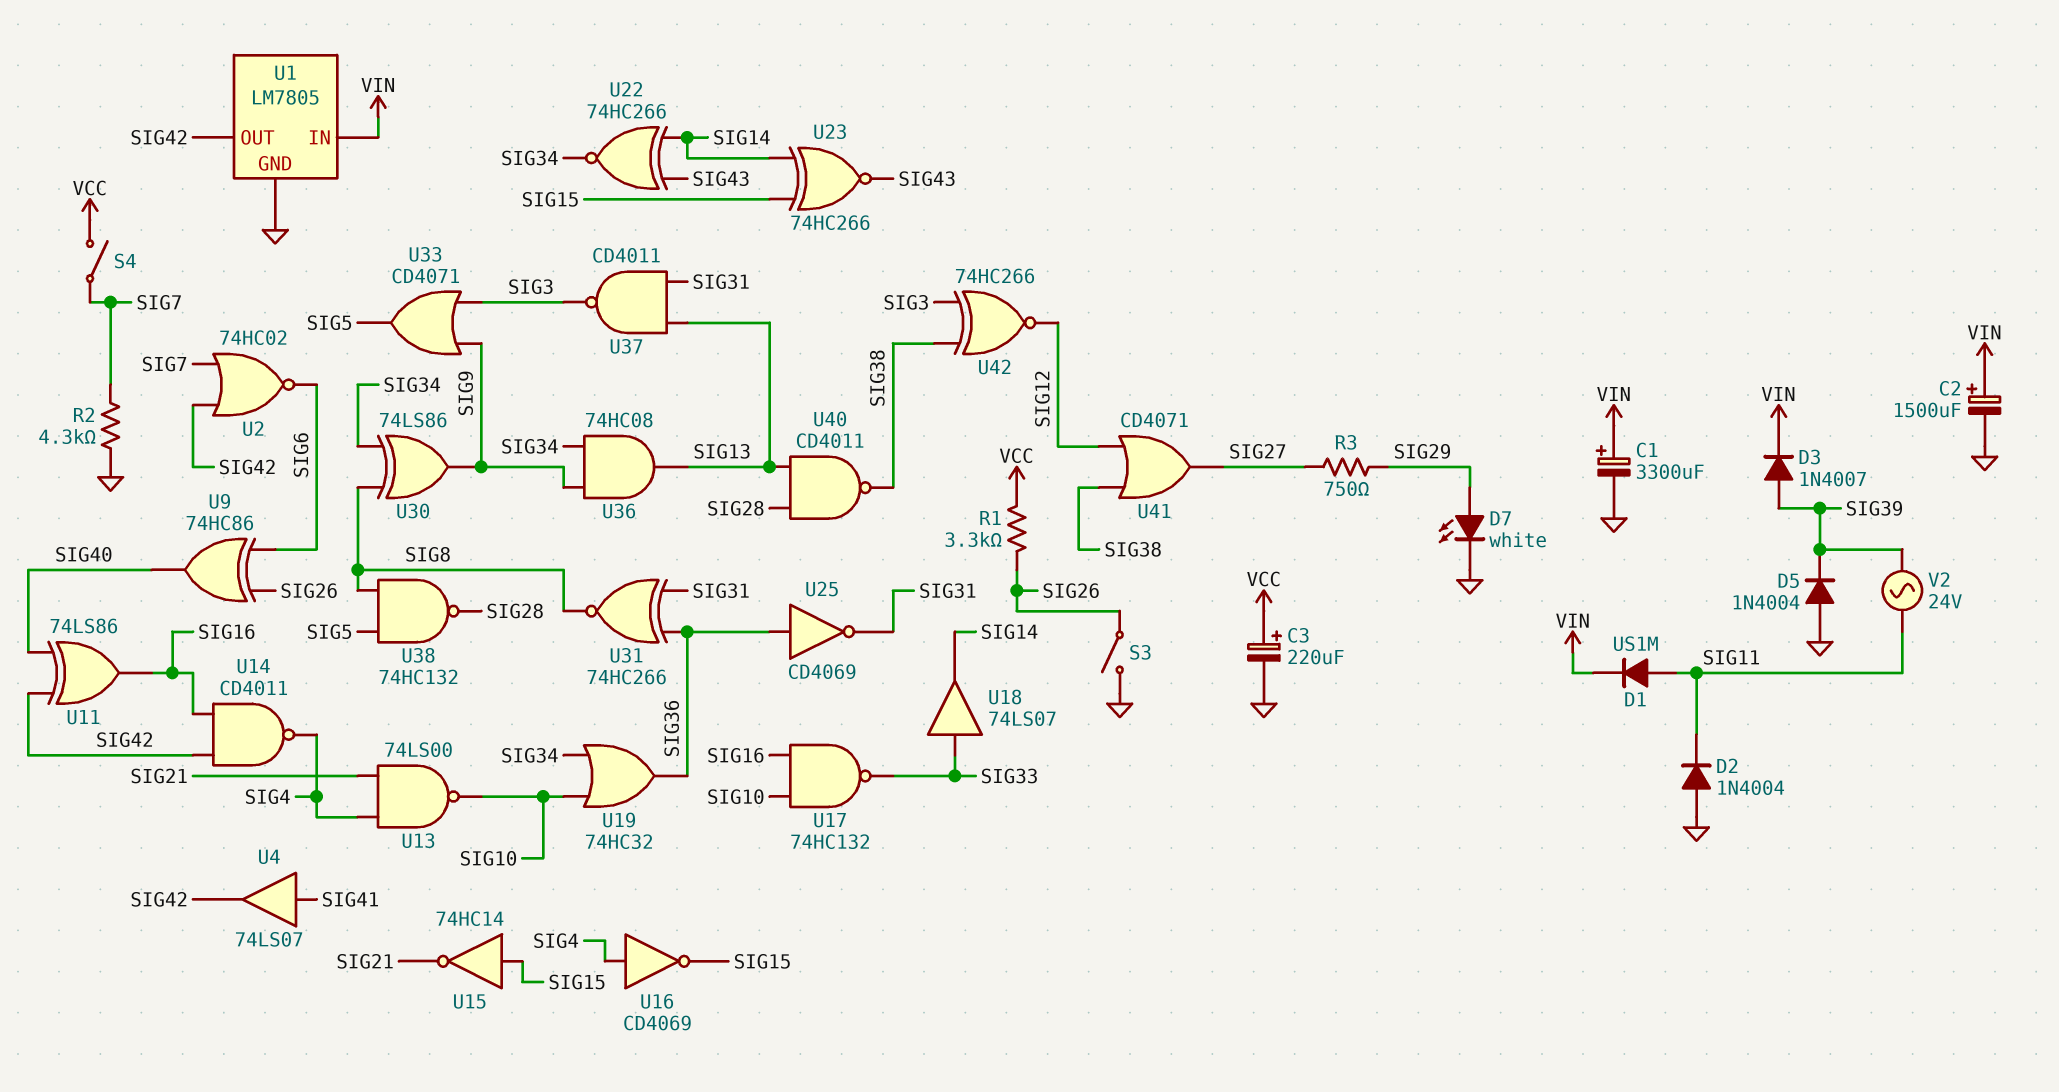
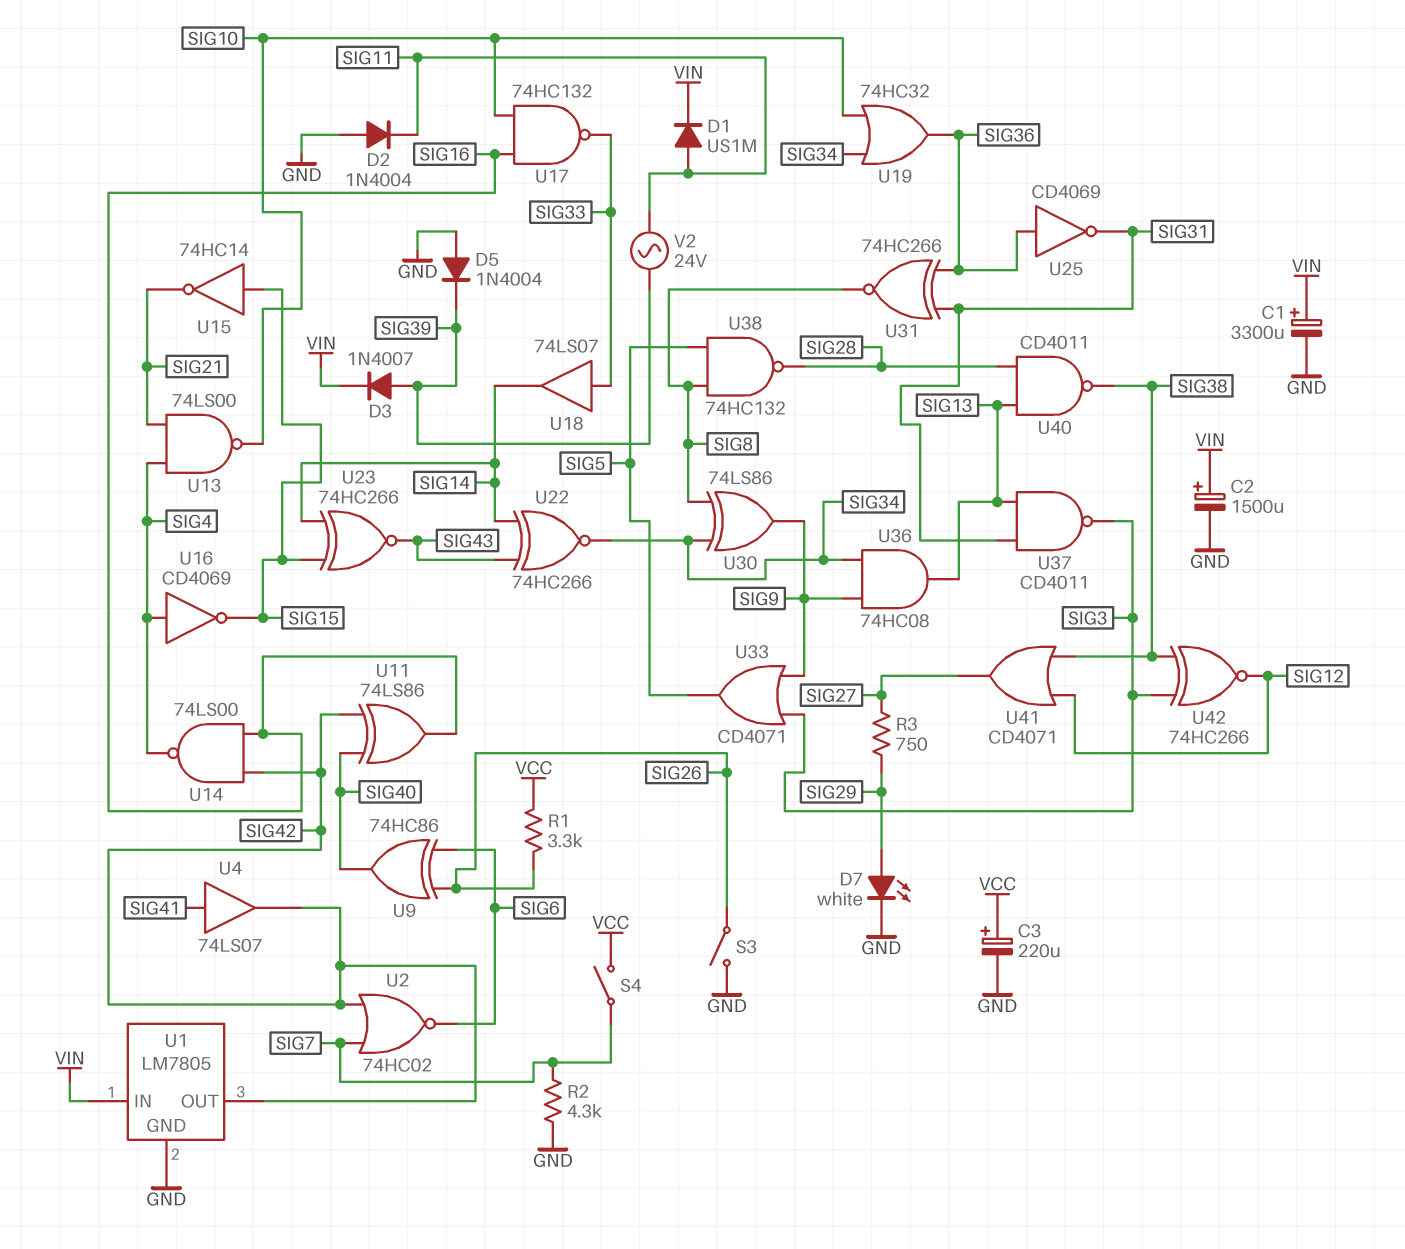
U14: NAND CD4011 (in SIG16, in SIG42, out SIG4) -> NAND 74LS00 (in SIG16, in SIG42, out SIG4)

